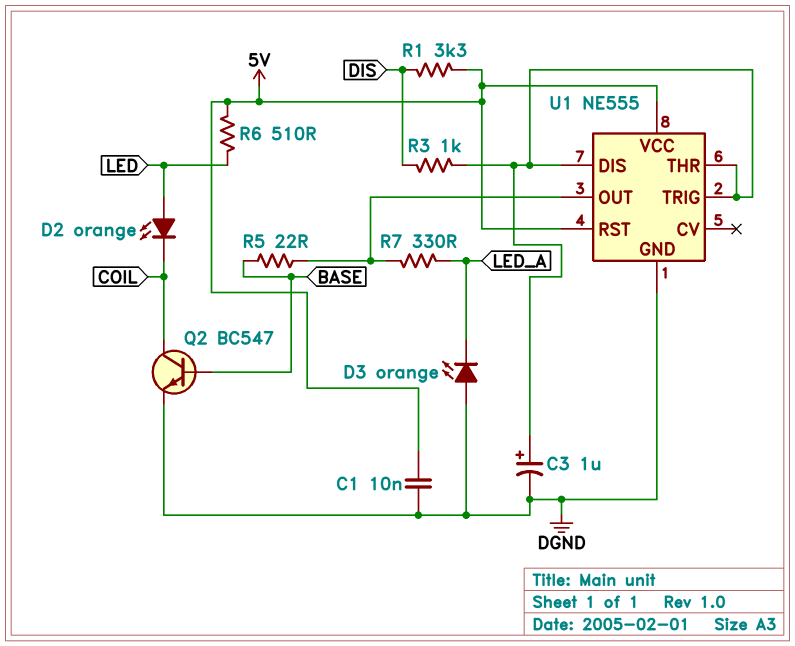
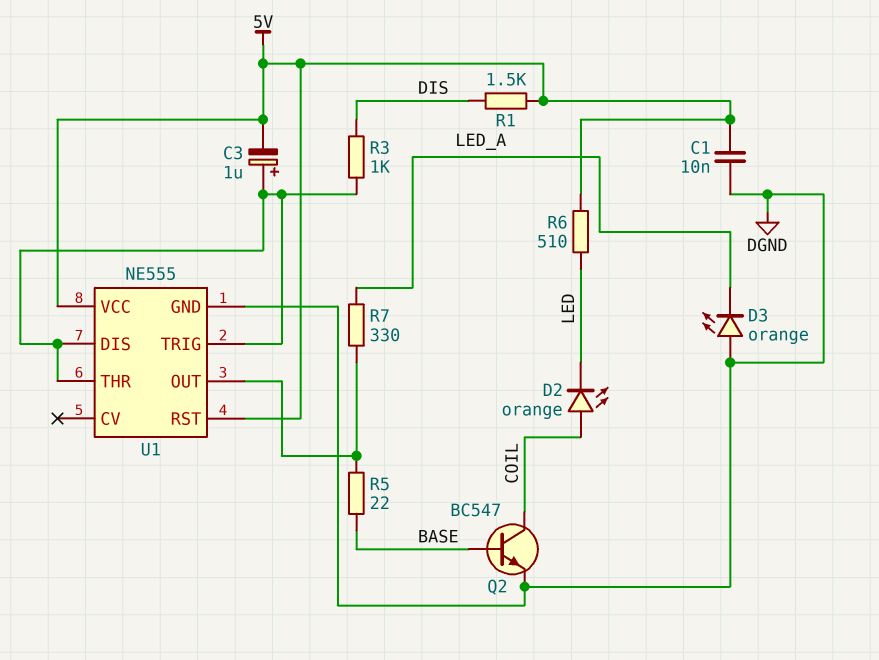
C3: 1uF (plus U1/DIS, minus DGND) -> 1uF (plus U1/DIS, minus 5V)
D2: LED orange (A LED, K COIL) -> LED orange (A COIL, K LED)
R1: 3.3k (5V, DIS) -> 1.5k (5V, DIS)

